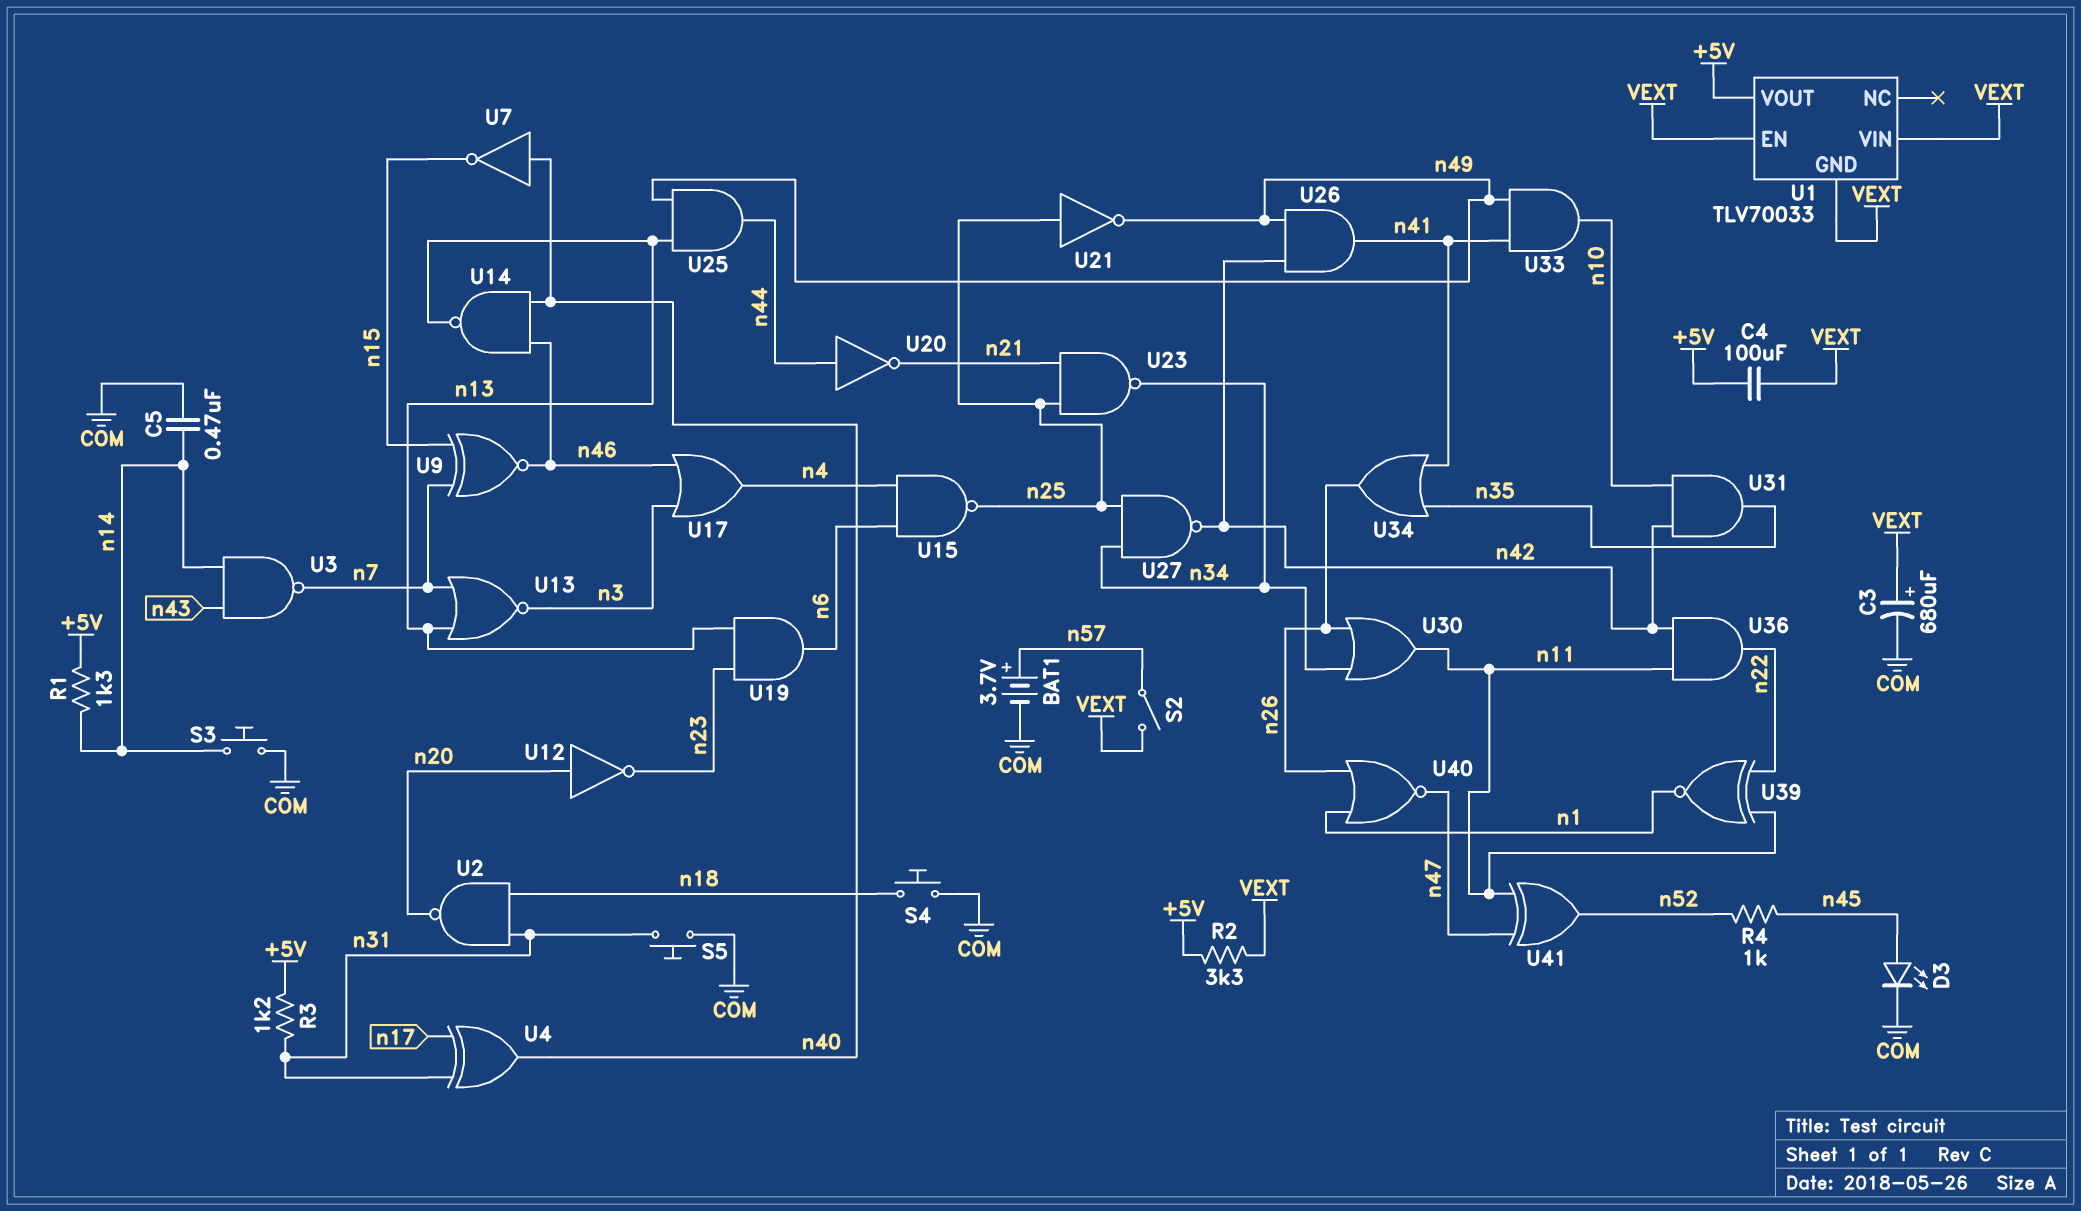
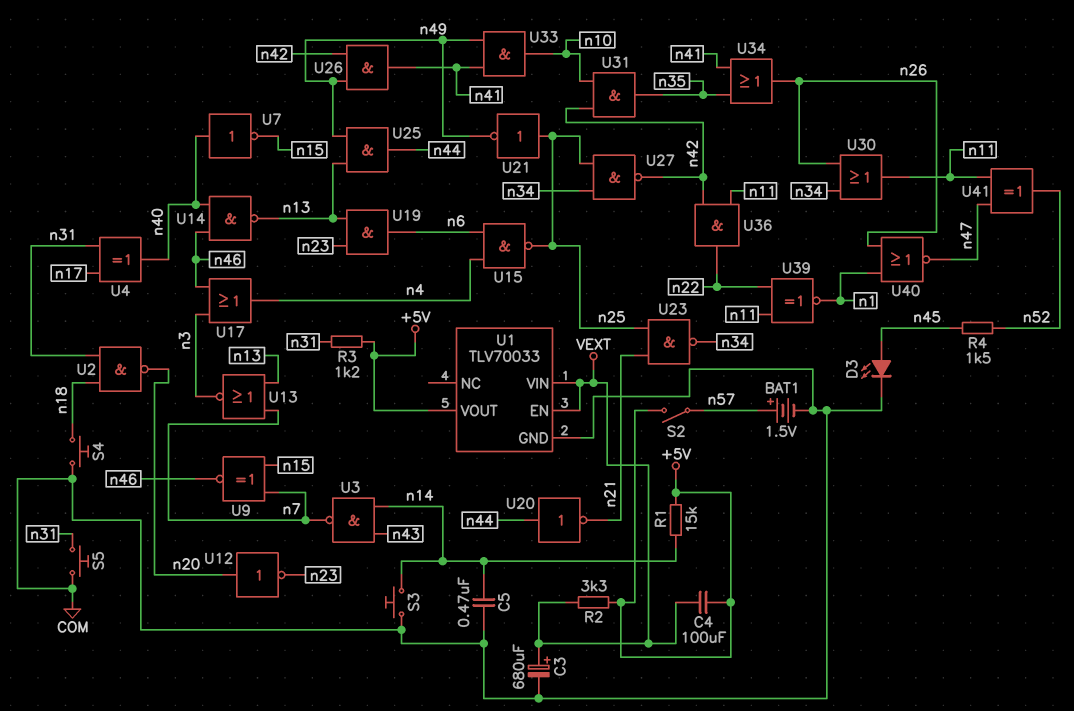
BAT1: 3.7V (plus n57, minus COM) -> 1.5V (plus n57, minus COM)
R1: 1.3k (+5V, n14) -> 15k (+5V, n14)
R4: 1k (n45, n52) -> 1.5k (n45, n52)
S2: switch (VEXT, n57) -> switch (+5V, n57)
U1 pin GND: VEXT -> COM

